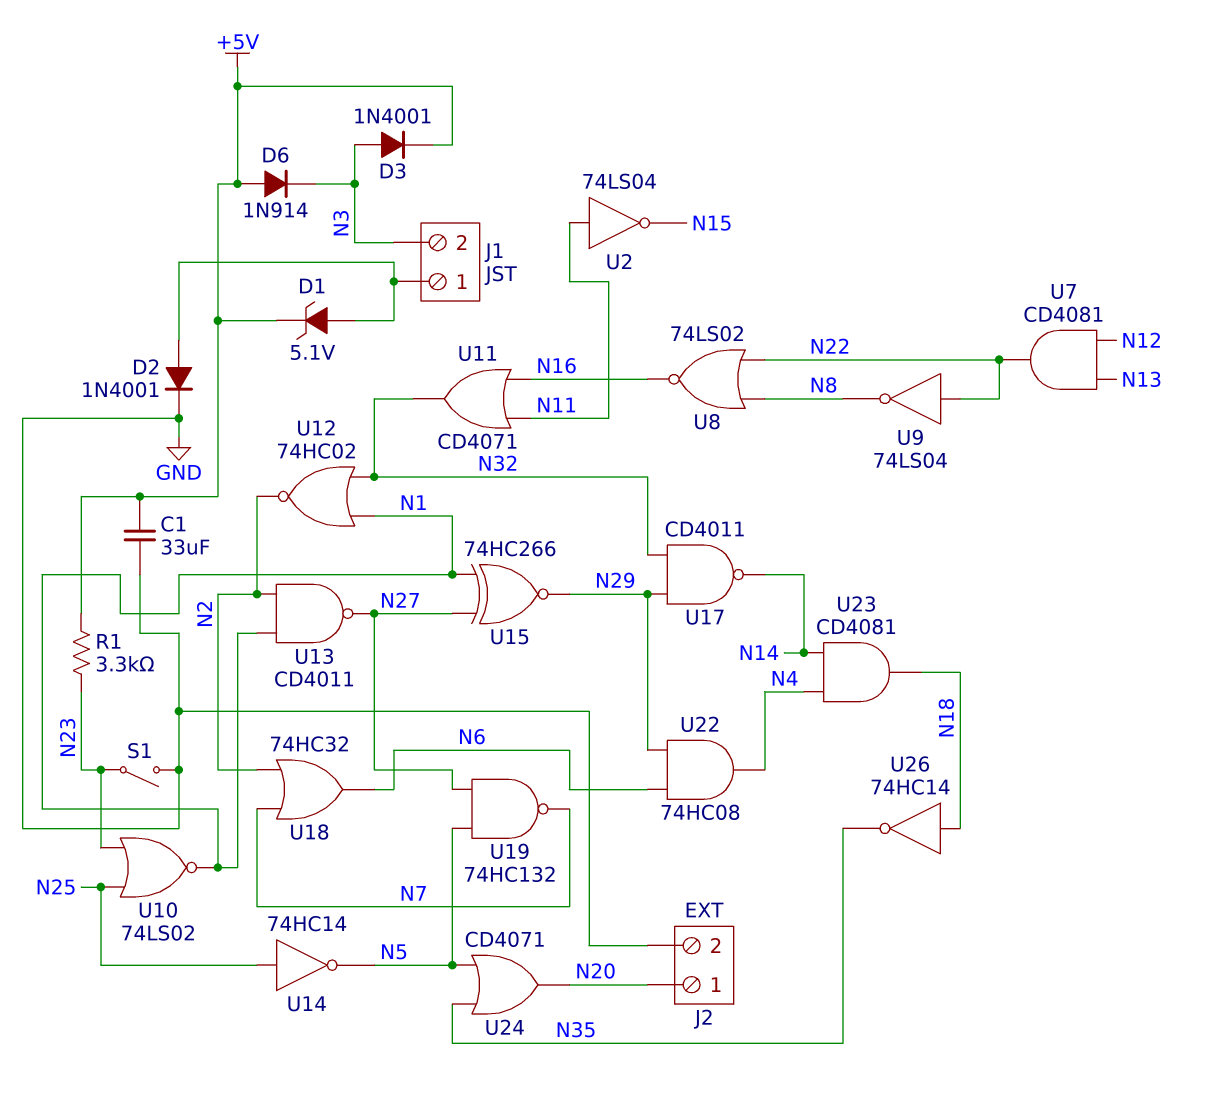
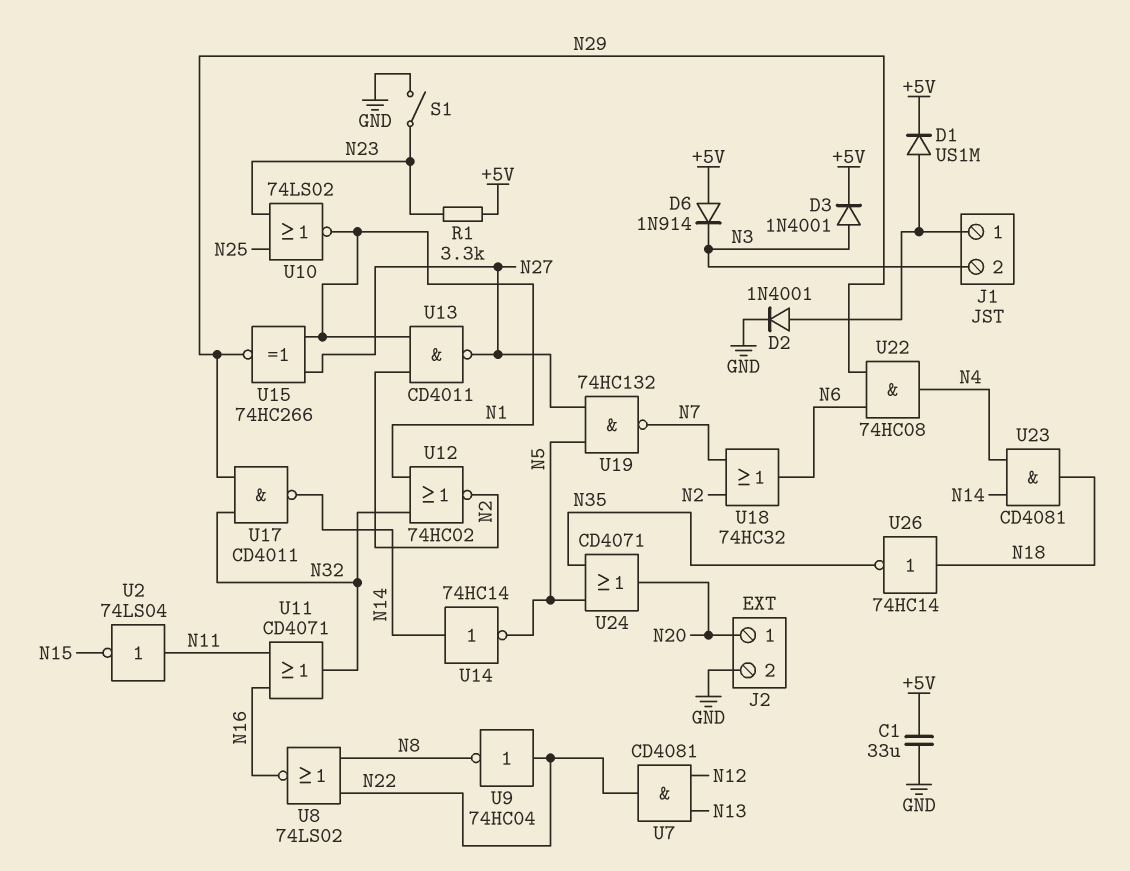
D1: zener 5.1V (A J1/1, K +5V) -> diode US1M (A J1/1, K +5V)
U9: NOT 74LS04 (in N22, out N8) -> NOT 74HC04 (in N22, out N8)
U14: NOT 74HC14 (in N25, out N5) -> NOT 74HC14 (in N14, out N5)

